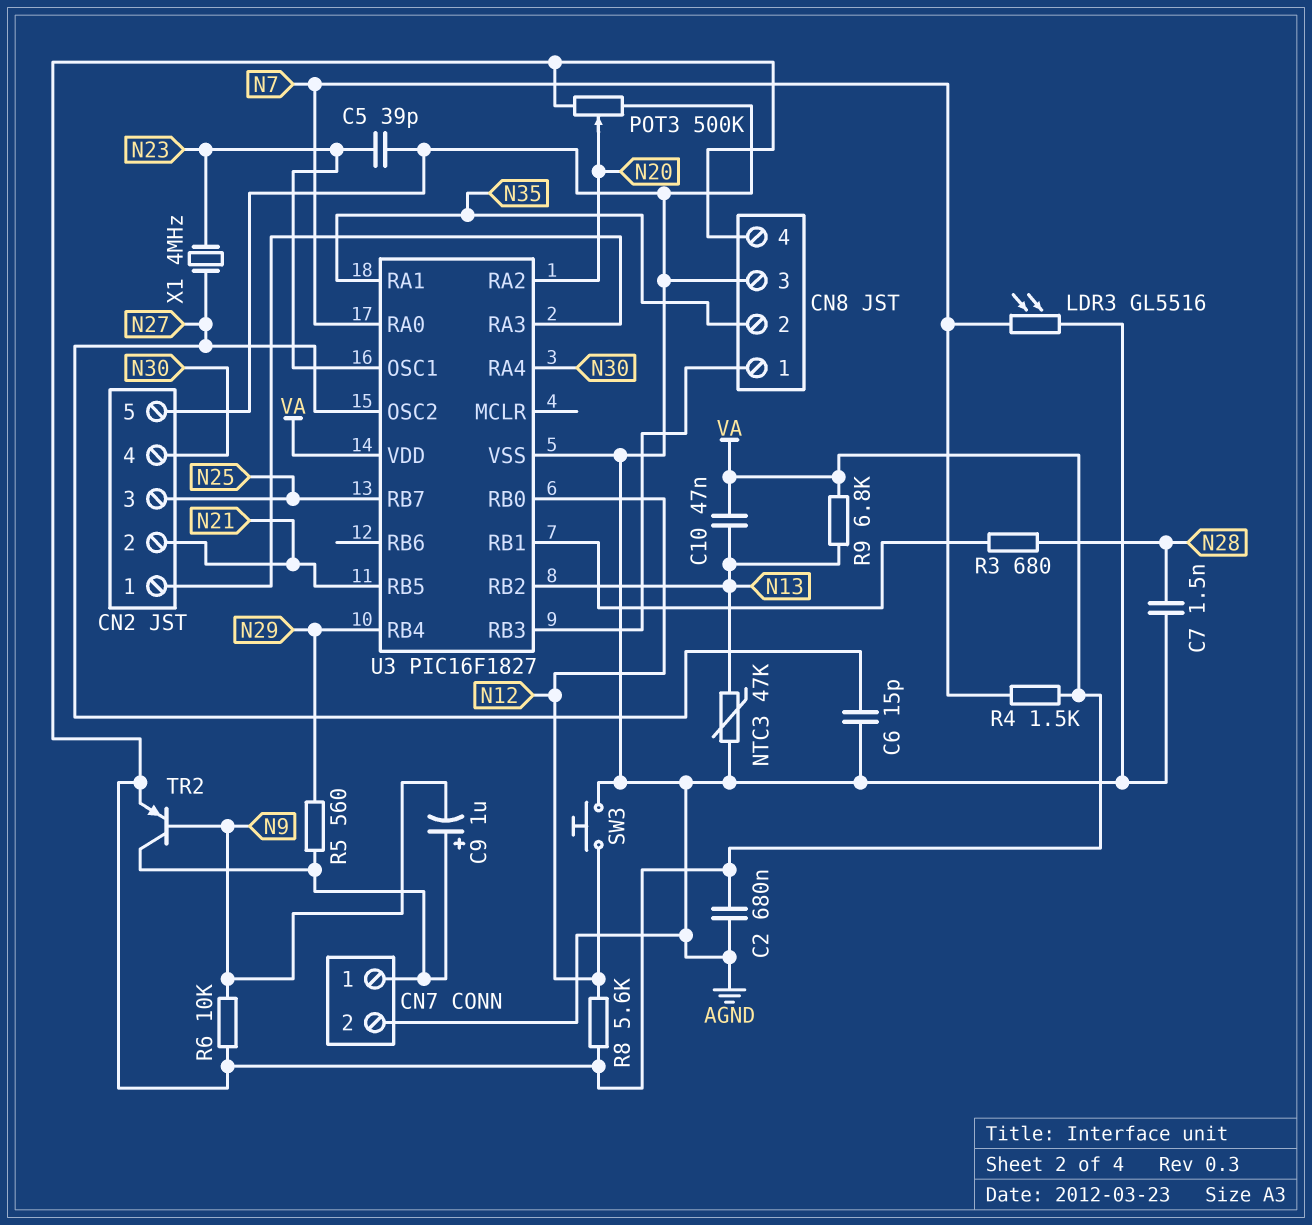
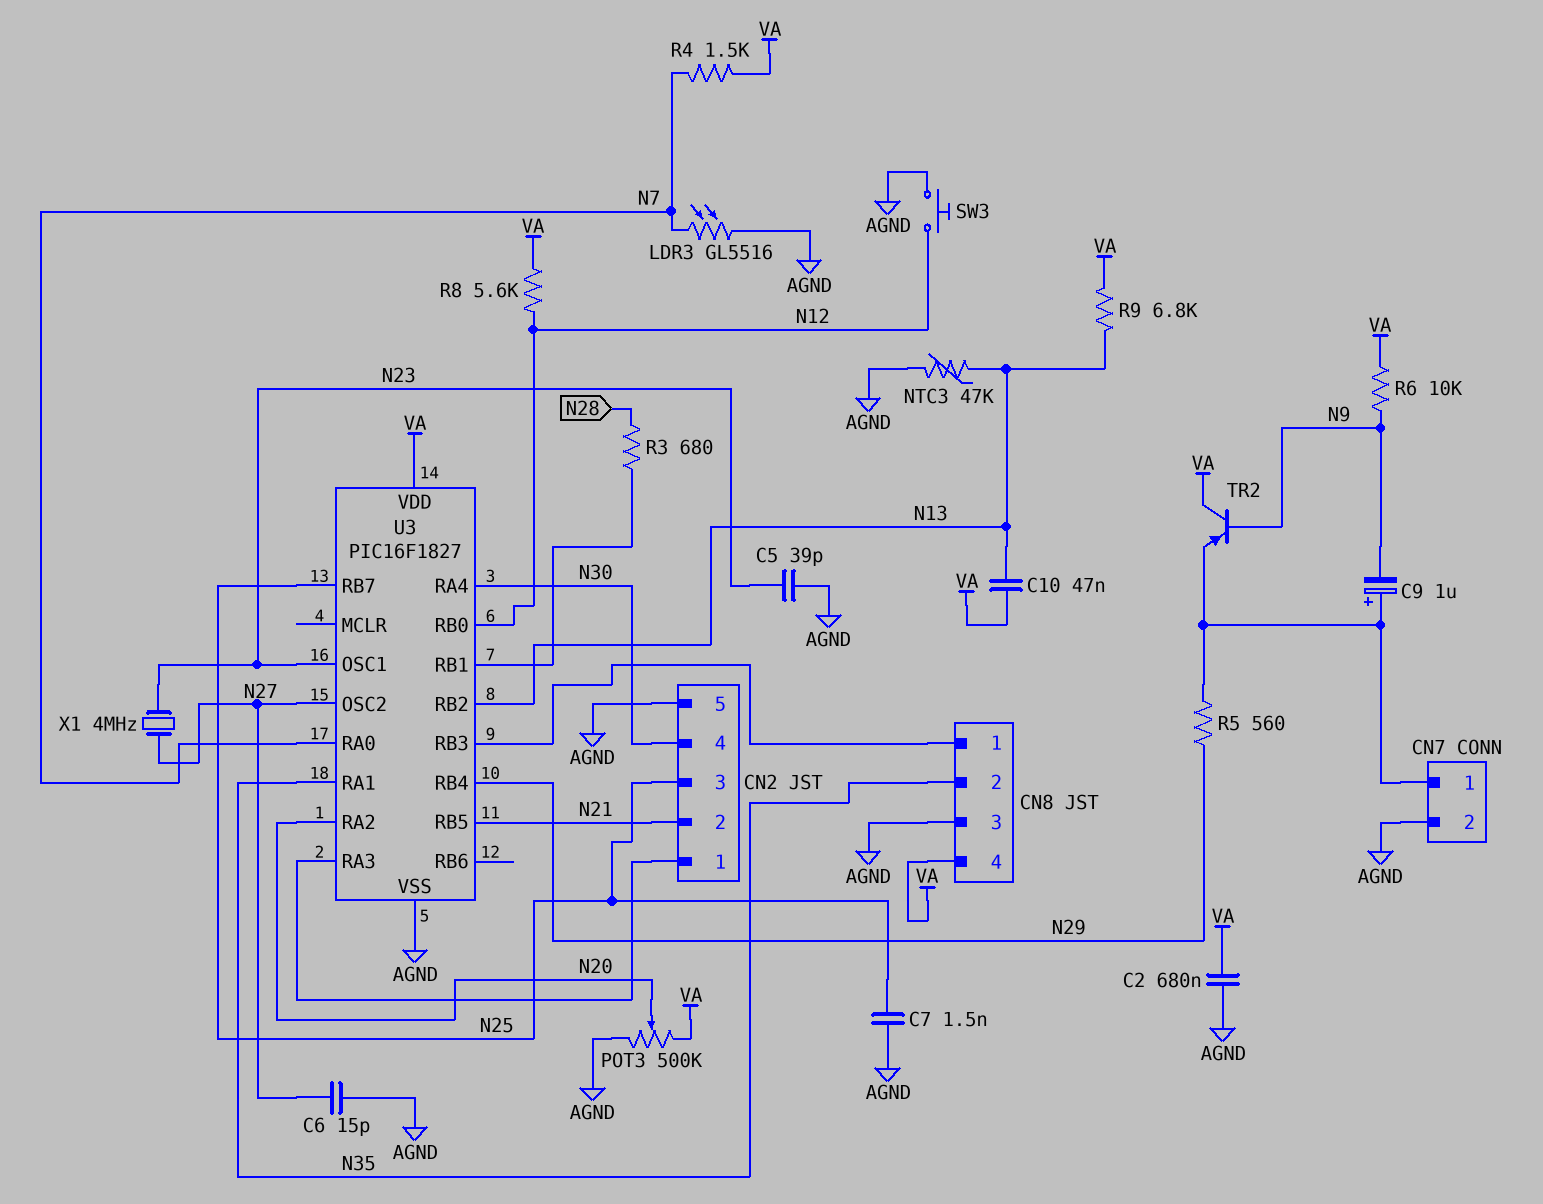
C7: 1.5nF (AGND, N28) -> 1.5nF (AGND, N25)
TR2: PNP (B N9, C CN7/1, E VA) -> PNP (B N9, C VA, E CN7/1)

